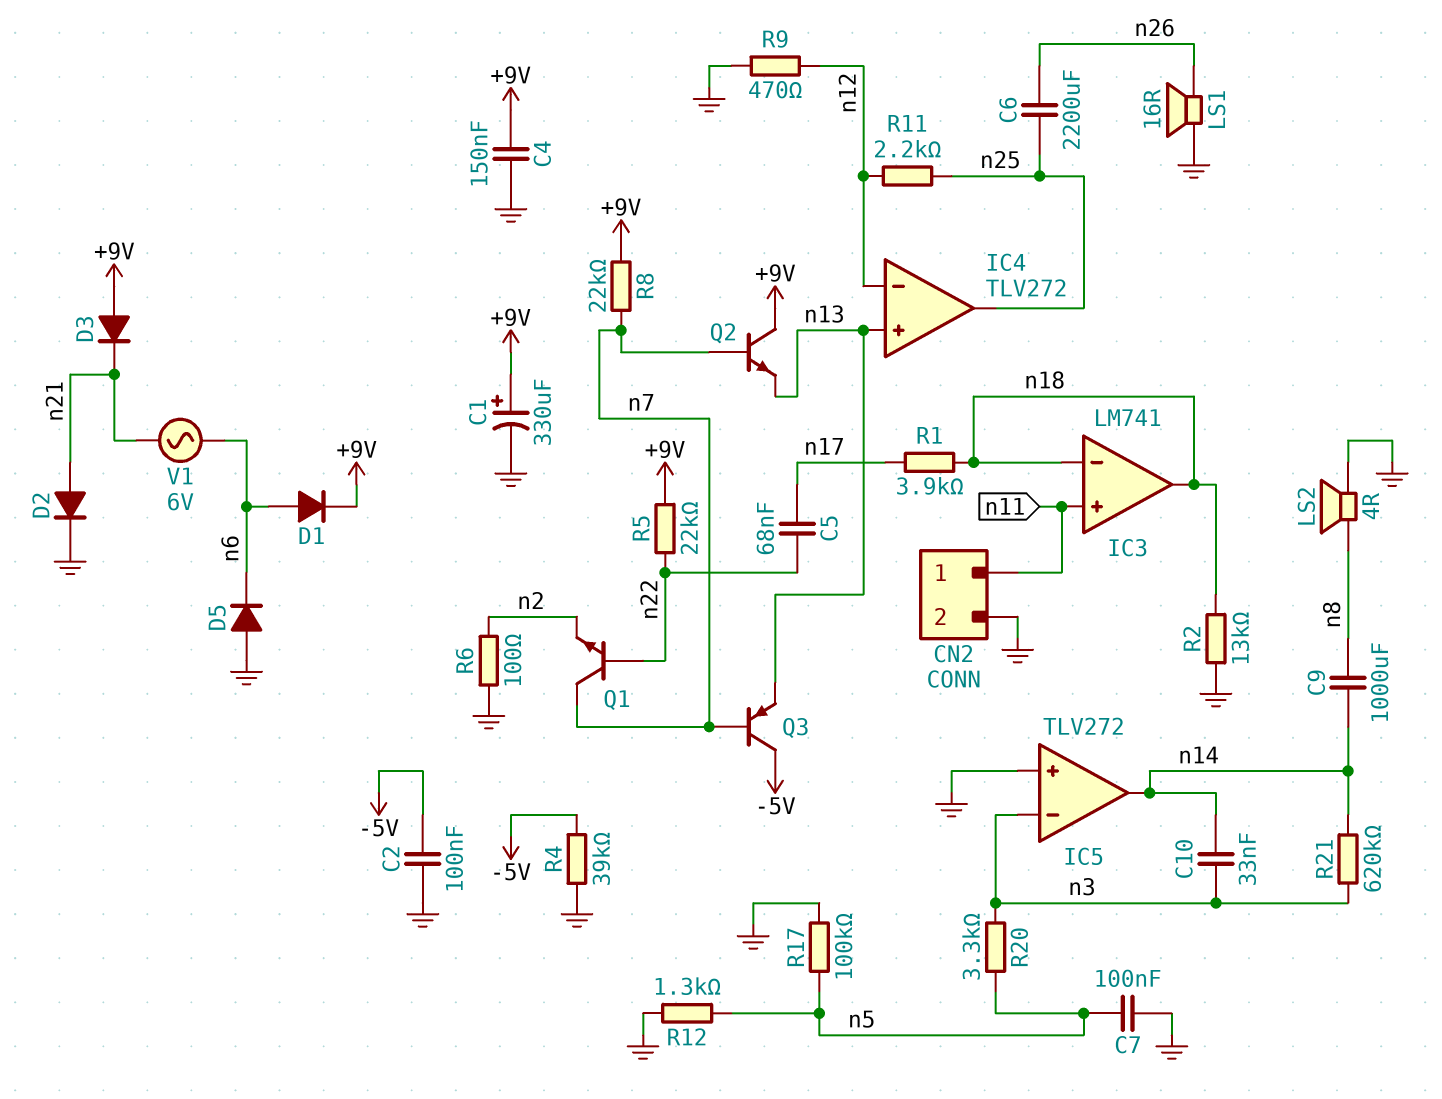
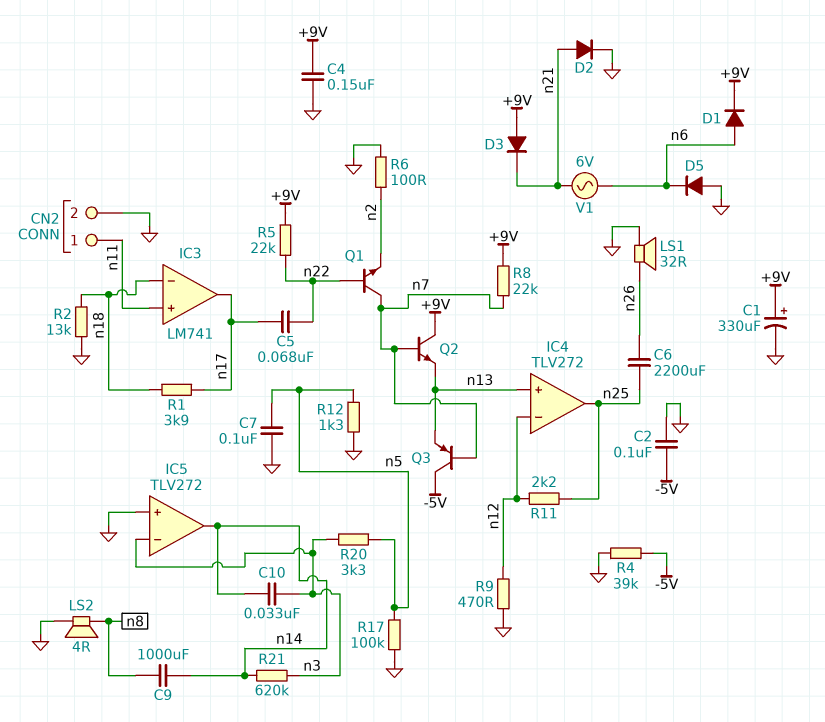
IC3 pin out: n18 -> n17
LS1: speaker 16R (GND, n26) -> speaker 32R (GND, n26)

